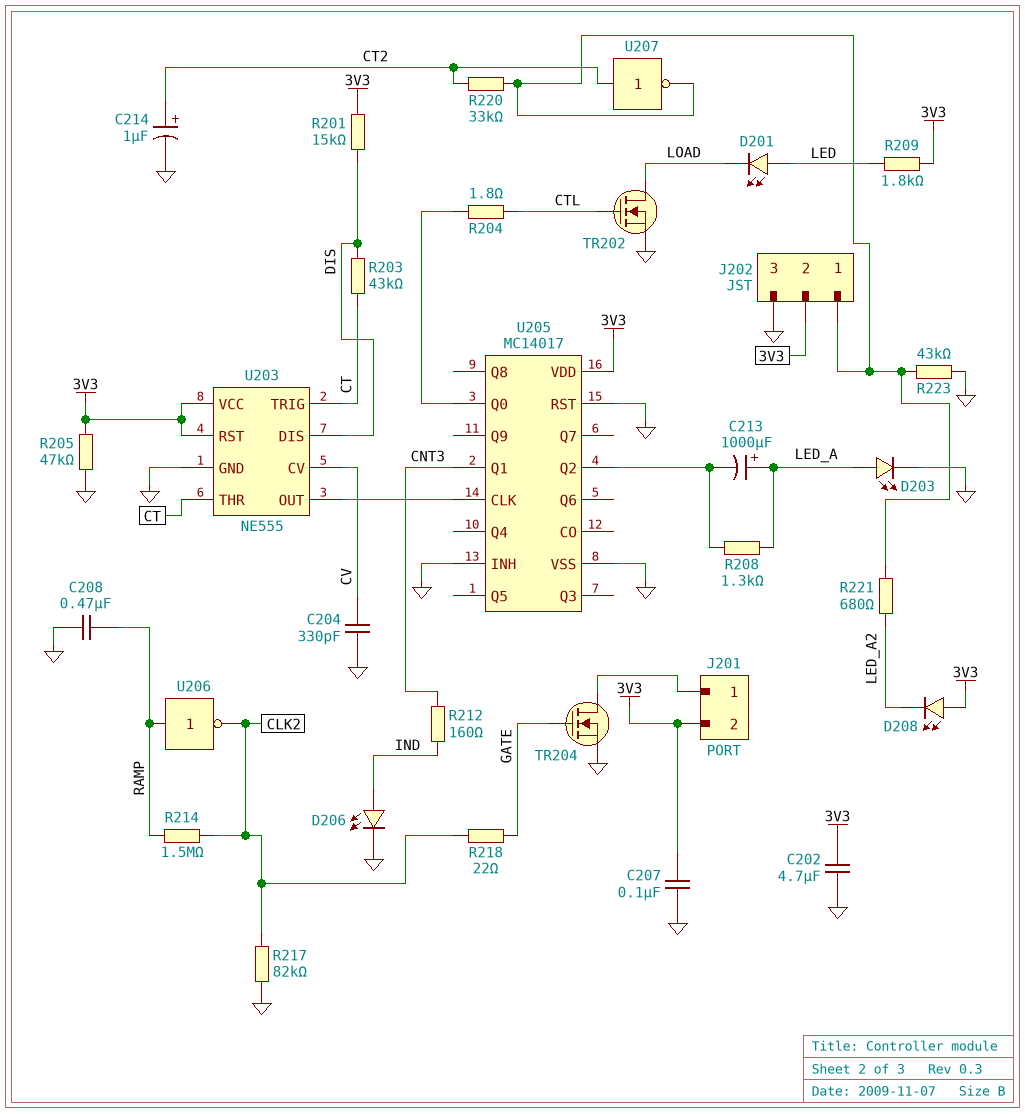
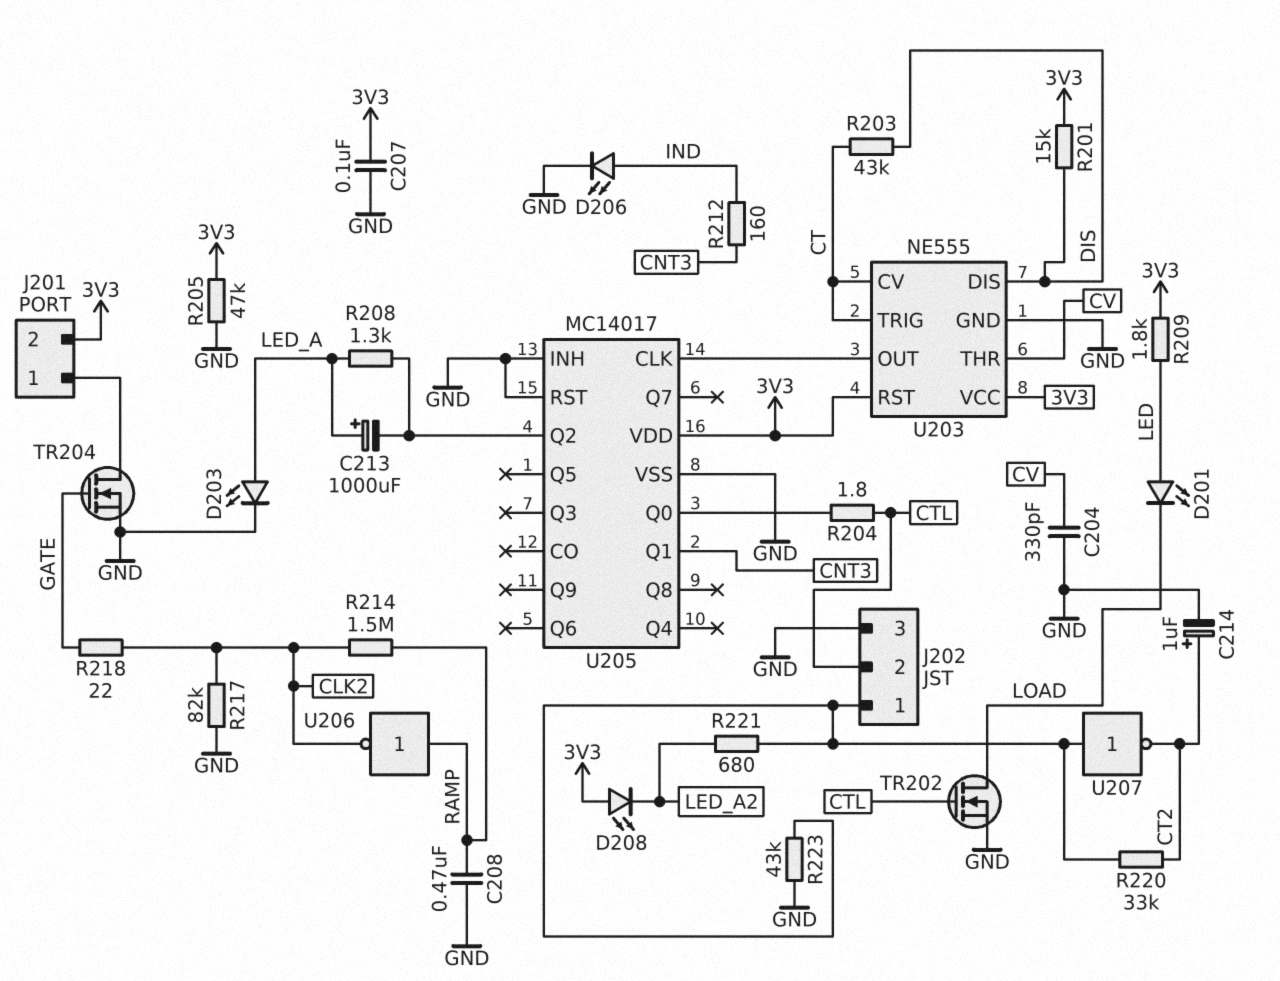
C202: 4.7uF (3V3, GND) -> none
J202 pin 2: 3V3 -> CTL
U203 pin CV: CV -> CT
U203 pin THR: CT -> CV
U207: NOT (in CT2, out J202/1) -> NOT (in J202/1, out CT2)

